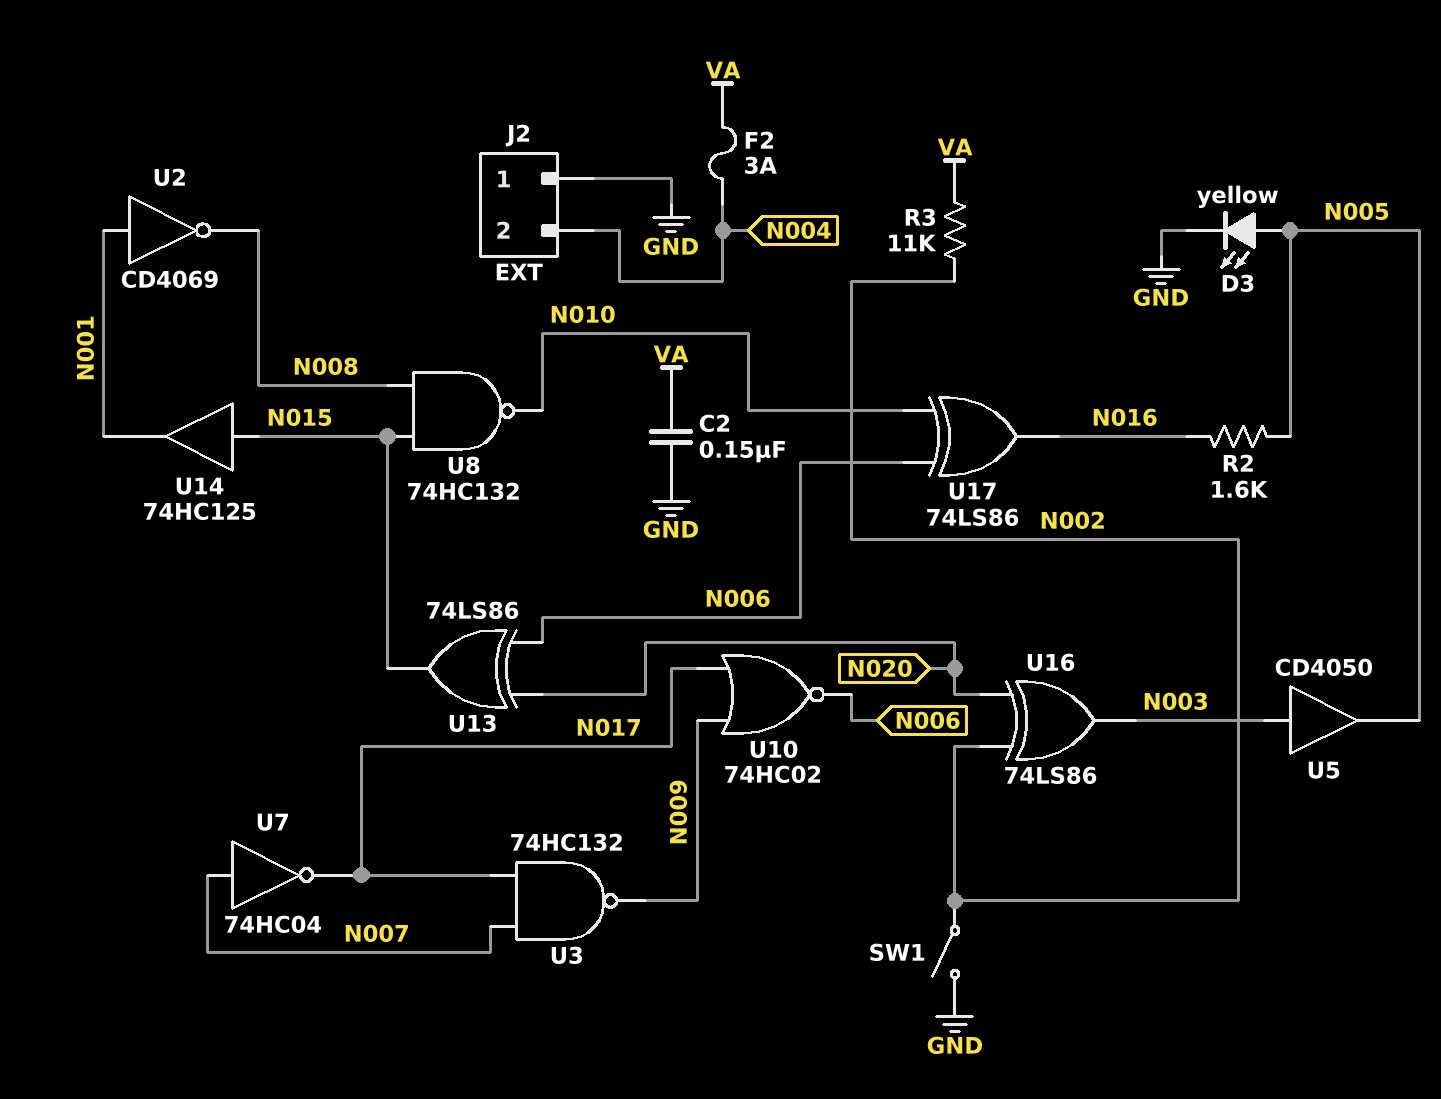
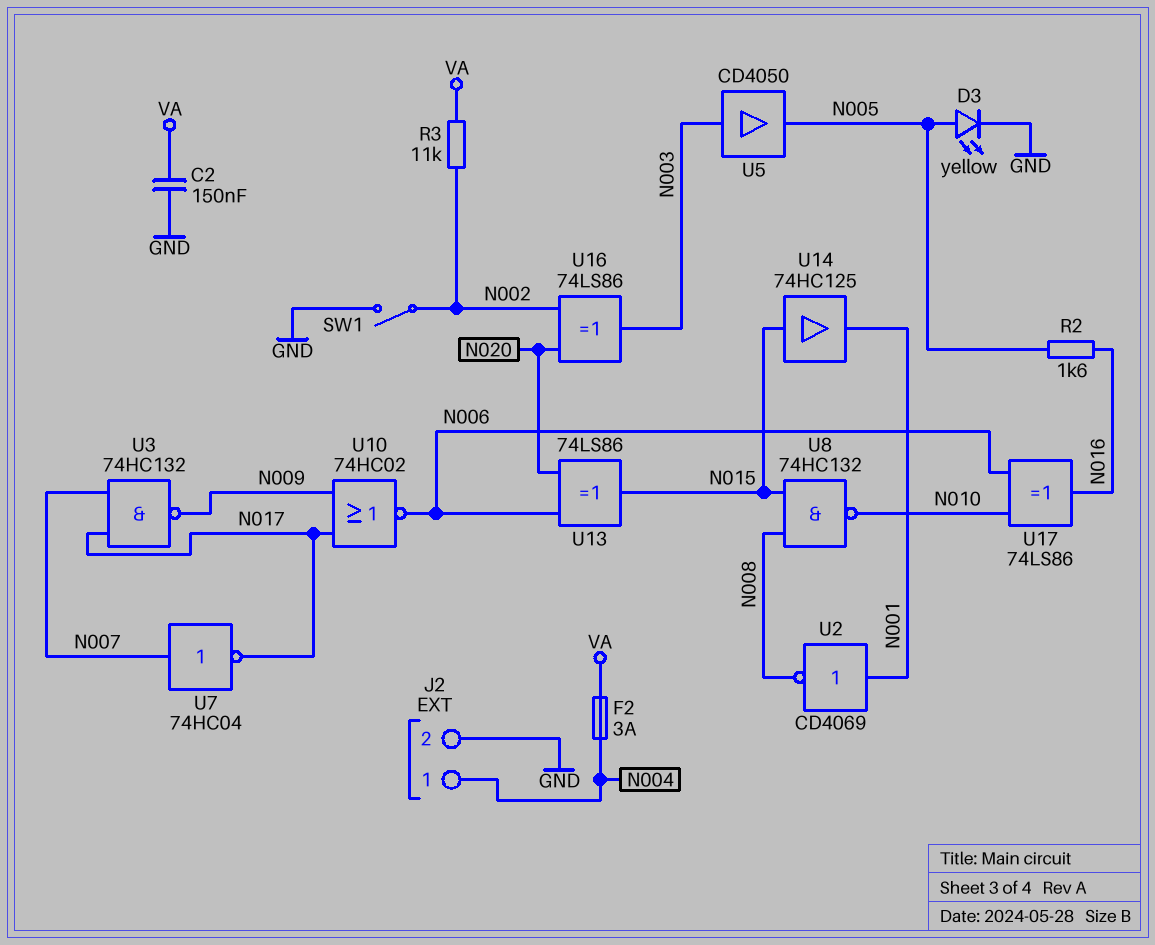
J2 pin 1: GND -> N004
J2 pin 2: N004 -> GND

